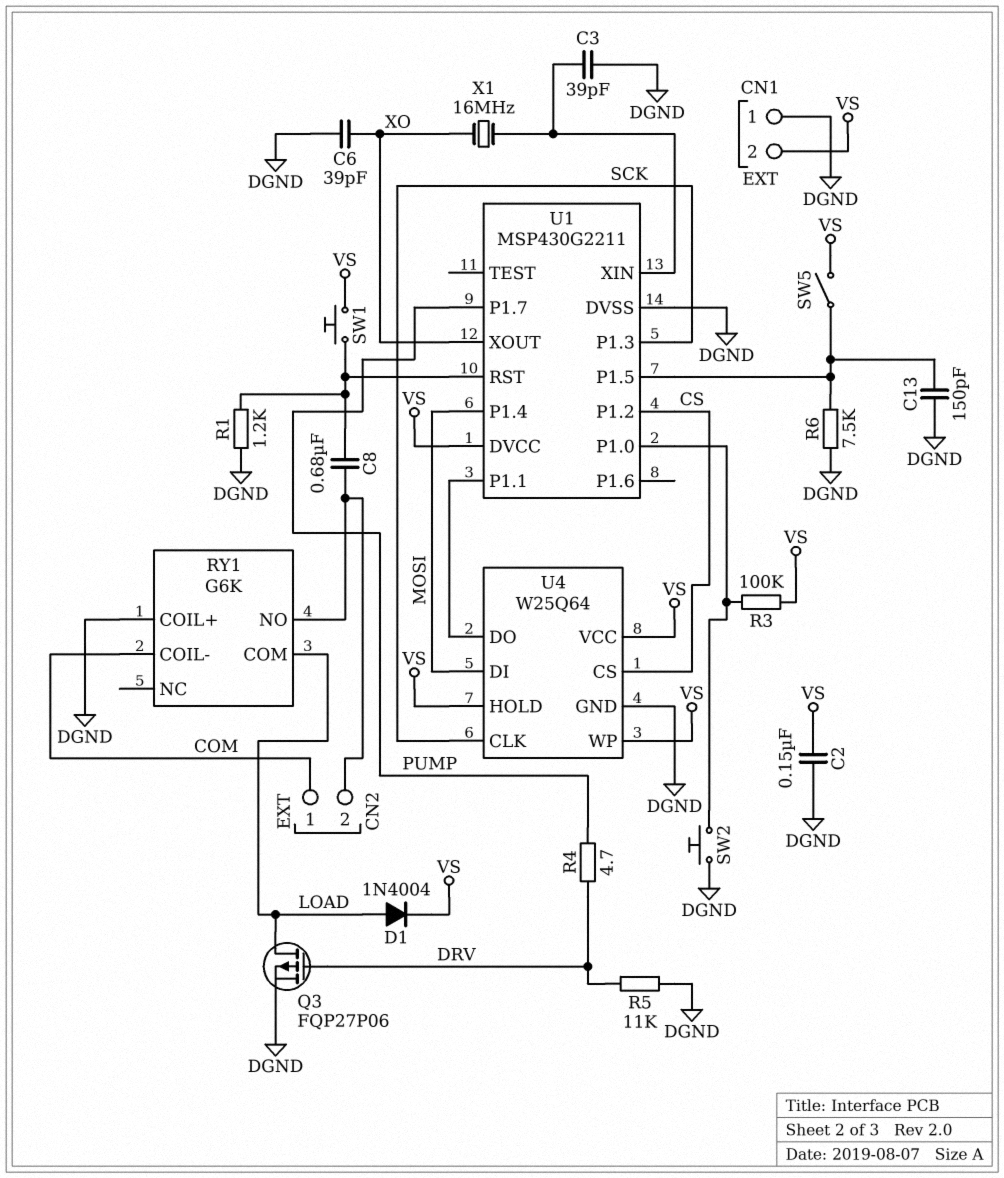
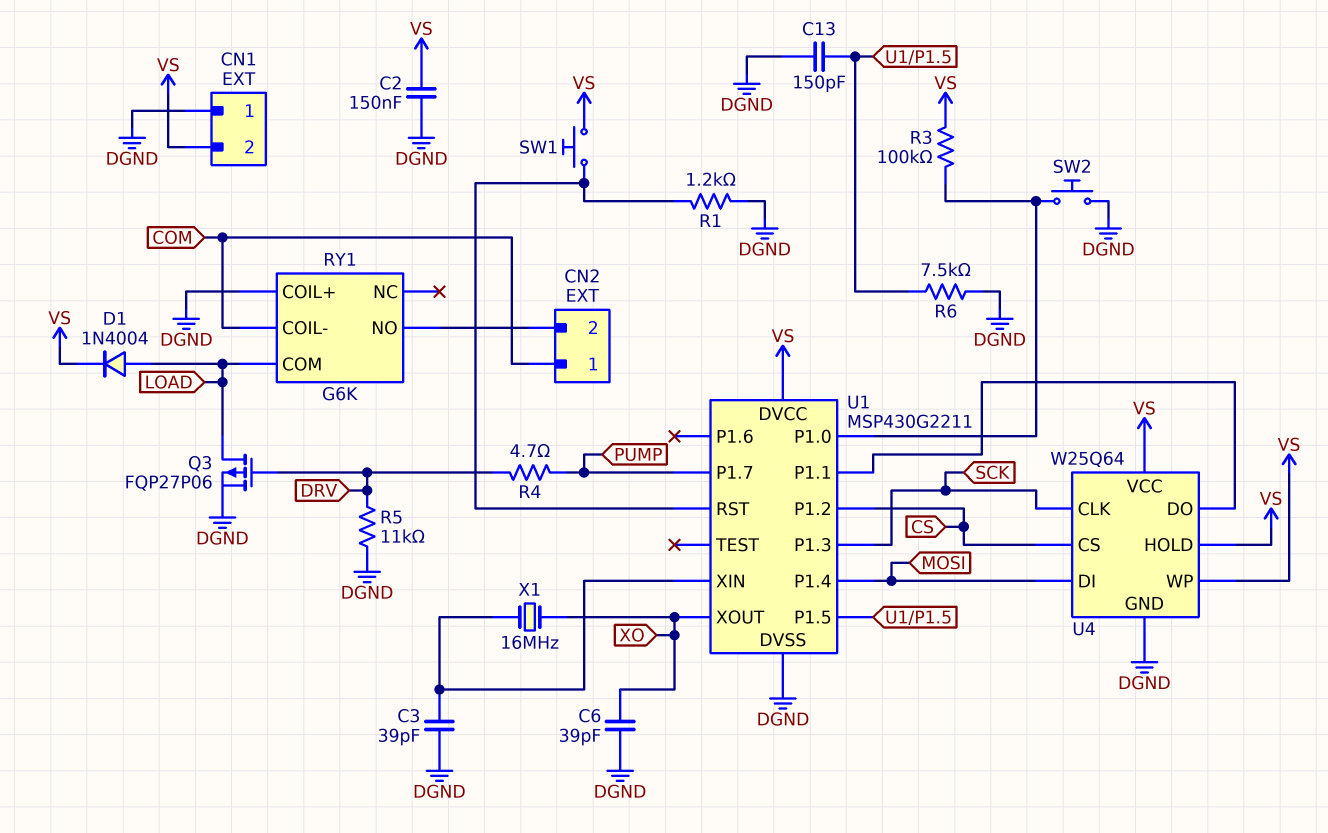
C8: 680nF (CN2/2, U1/RST) -> none
SW5: switch (U1/P1.5, VS) -> none

